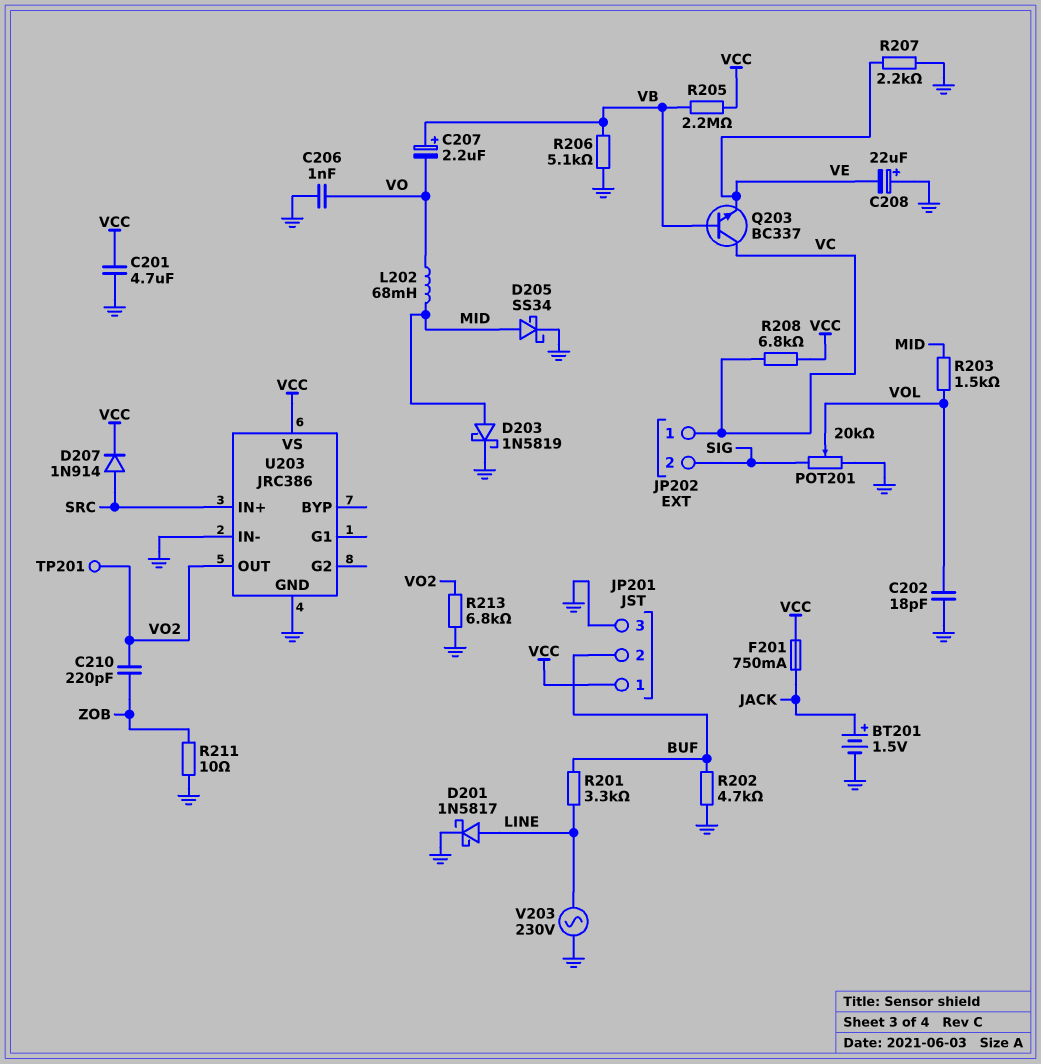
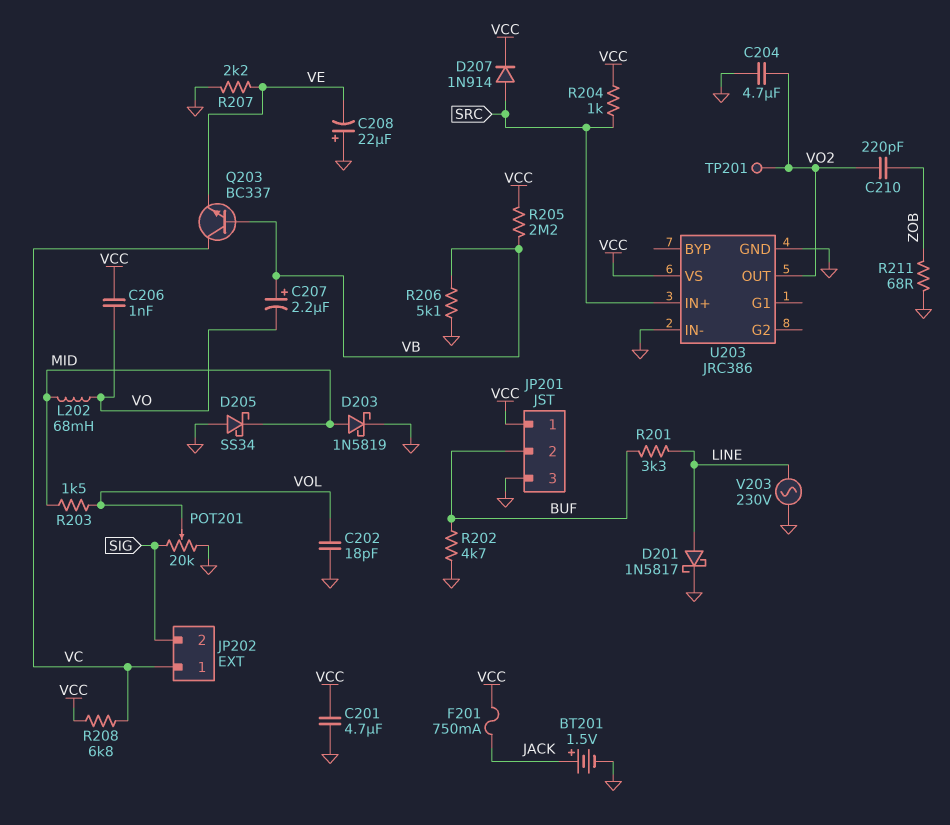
C204: none -> 4.7uF (GND, VO2)
C206: 1nF (GND, VO) -> 1nF (VCC, VO)
D205: schottky SS34 (A MID, K GND) -> schottky SS34 (A GND, K MID)
R204: none -> 1k (SRC, VCC)
R211: 10 (GND, ZOB) -> 68 (GND, ZOB)
R213: 6.8k (GND, VO2) -> none

